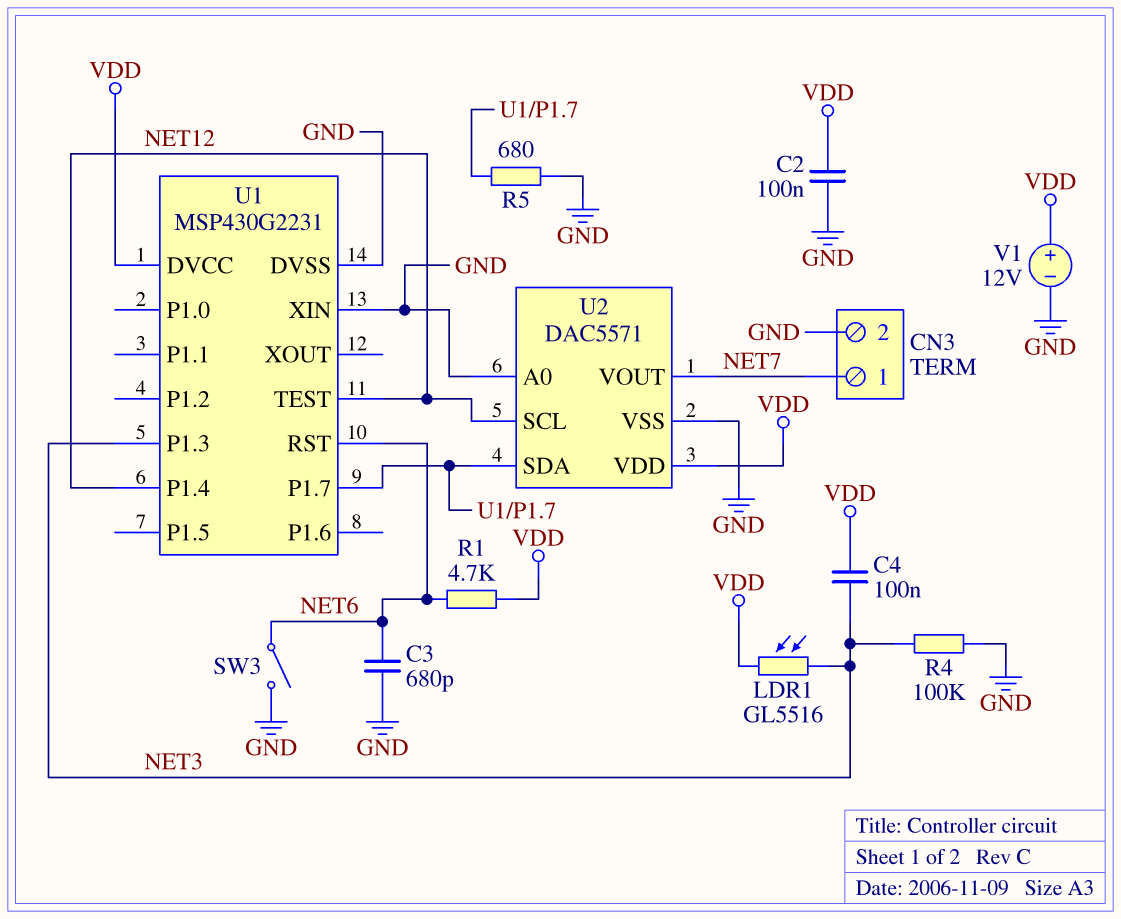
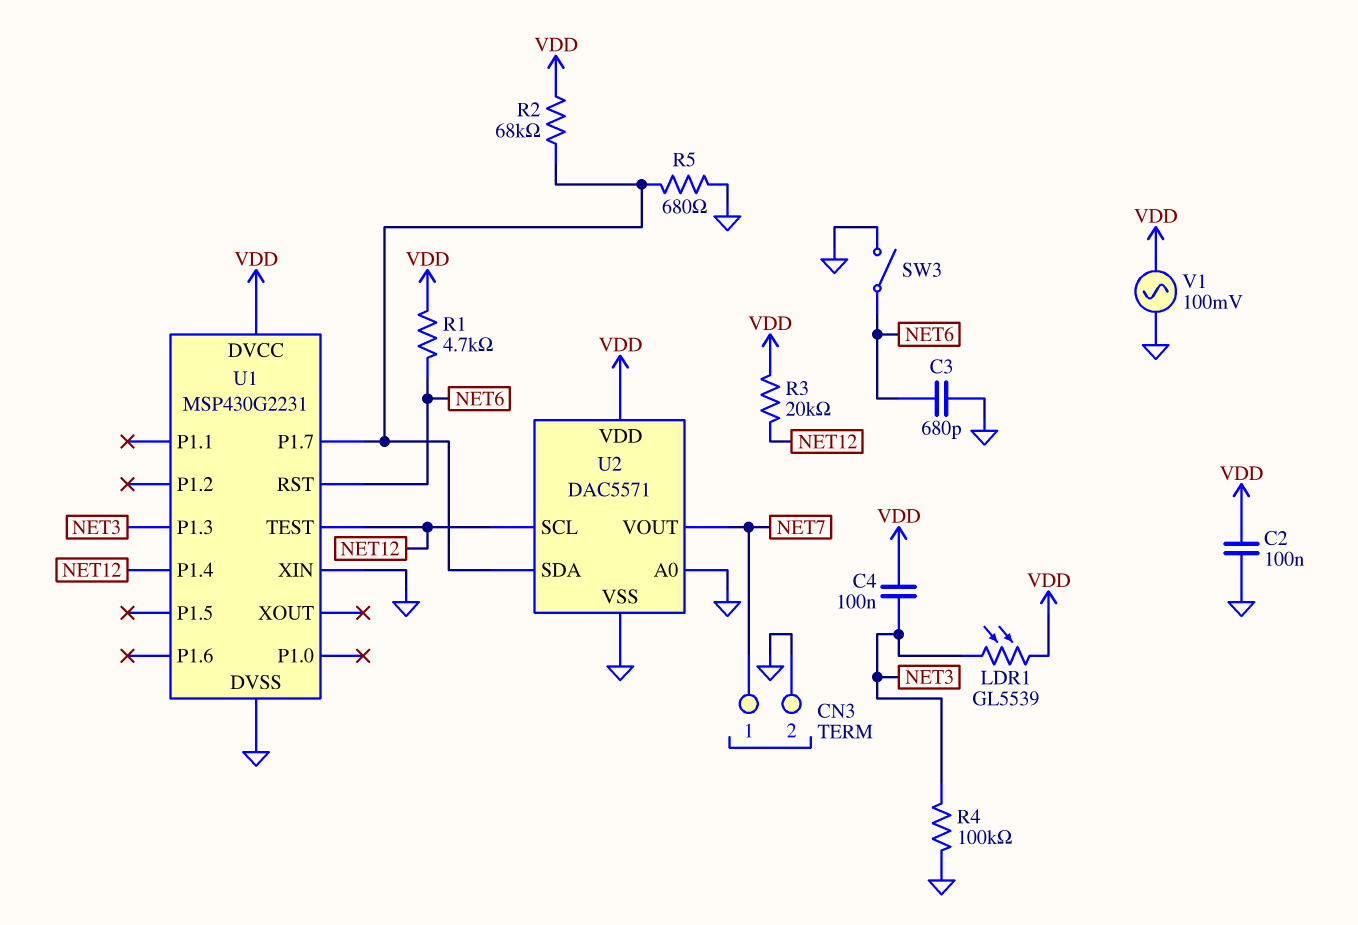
LDR1: GL5516 (NET3, VDD) -> GL5539 (NET3, VDD)
R2: none -> 68k (U1/P1.7, VDD)
R3: none -> 20k (NET12, VDD)
V1: 12V (plus VDD, minus GND) -> AC 100mV (GND, VDD)

